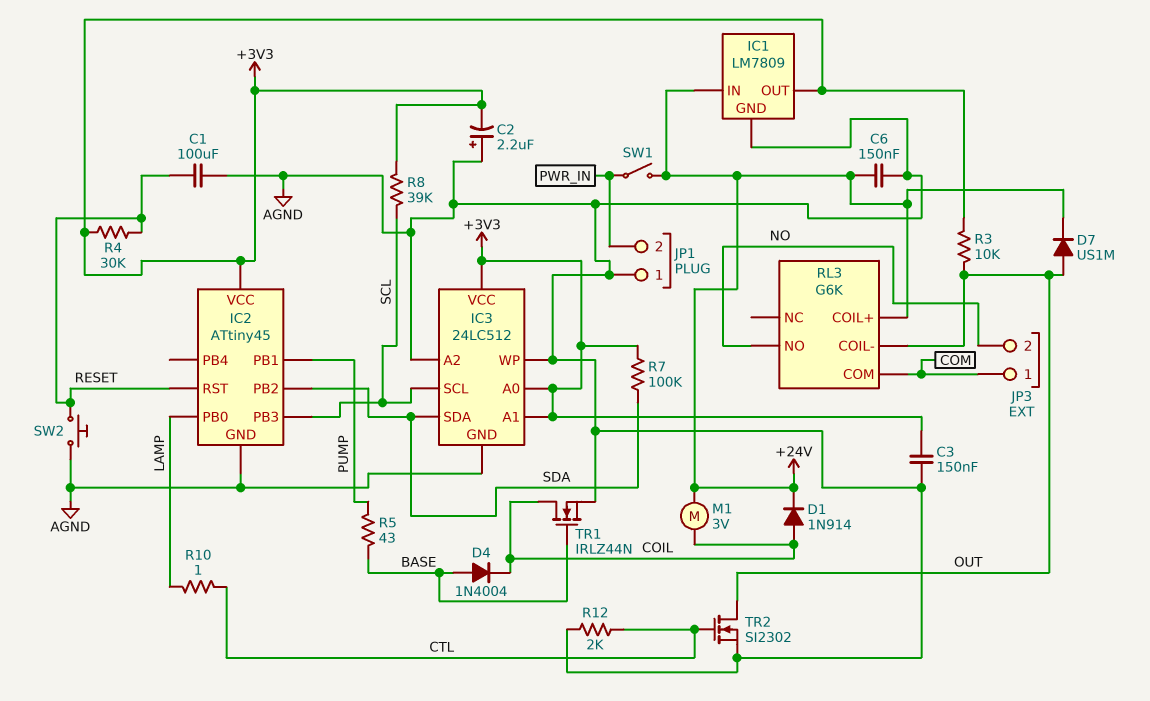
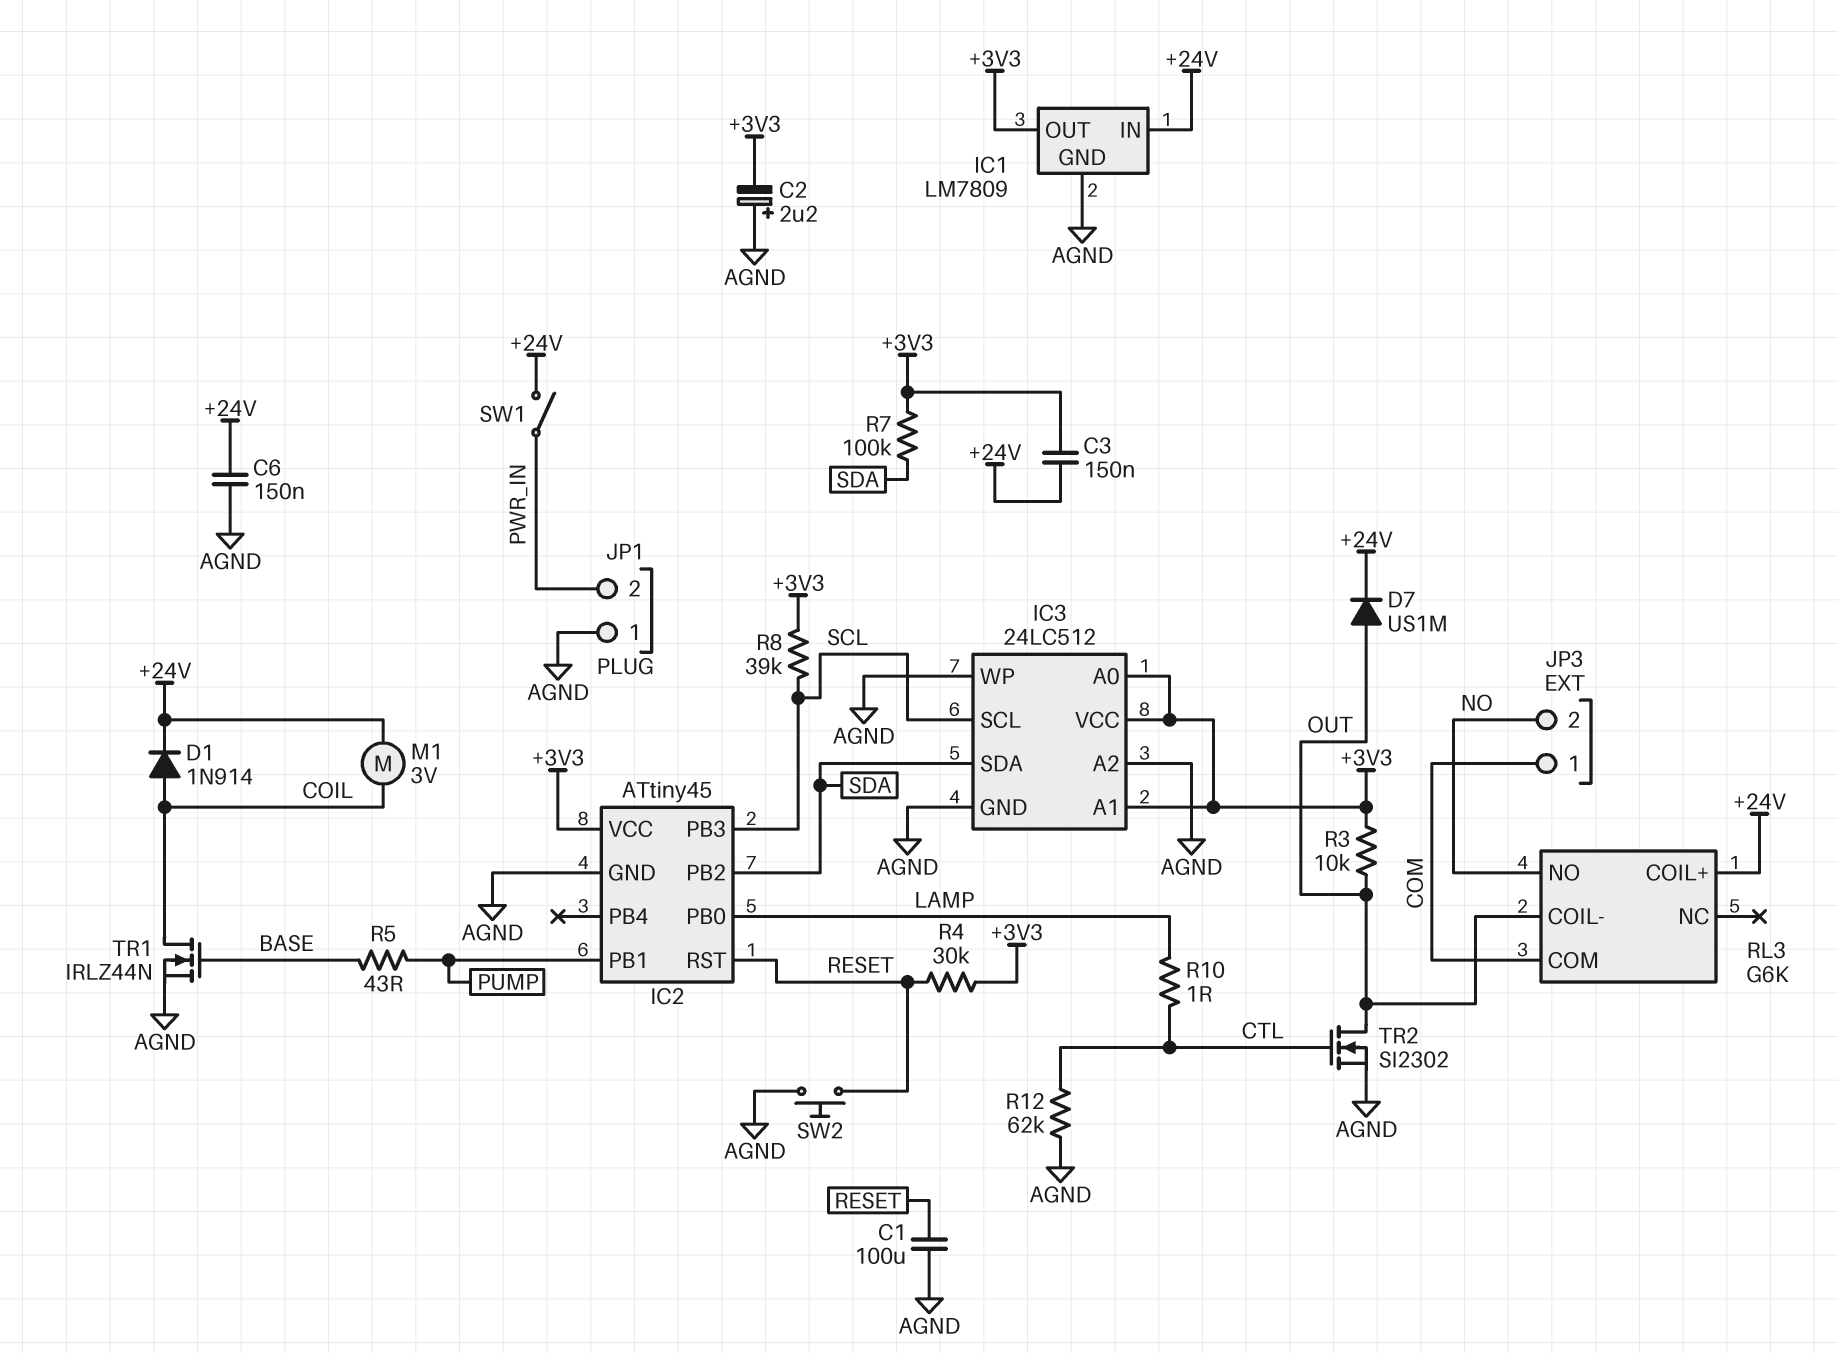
C3: 150nF (+3V3, AGND) -> 150nF (+3V3, +24V)
D4: diode 1N4004 (A BASE, K COIL) -> none
R12: 2k (AGND, CTL) -> 62k (AGND, CTL)

